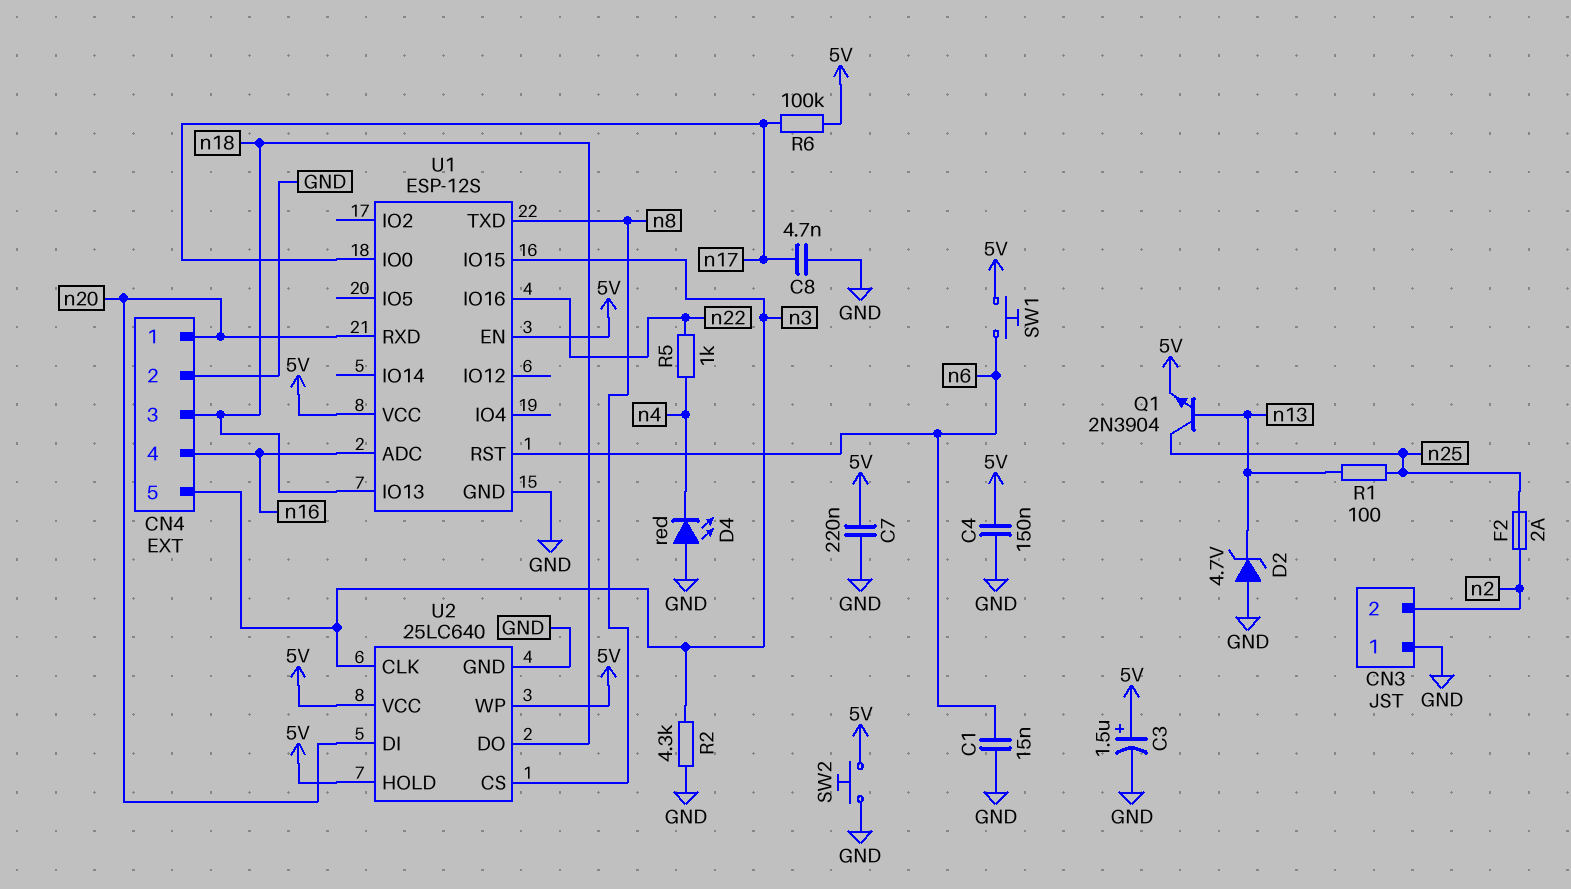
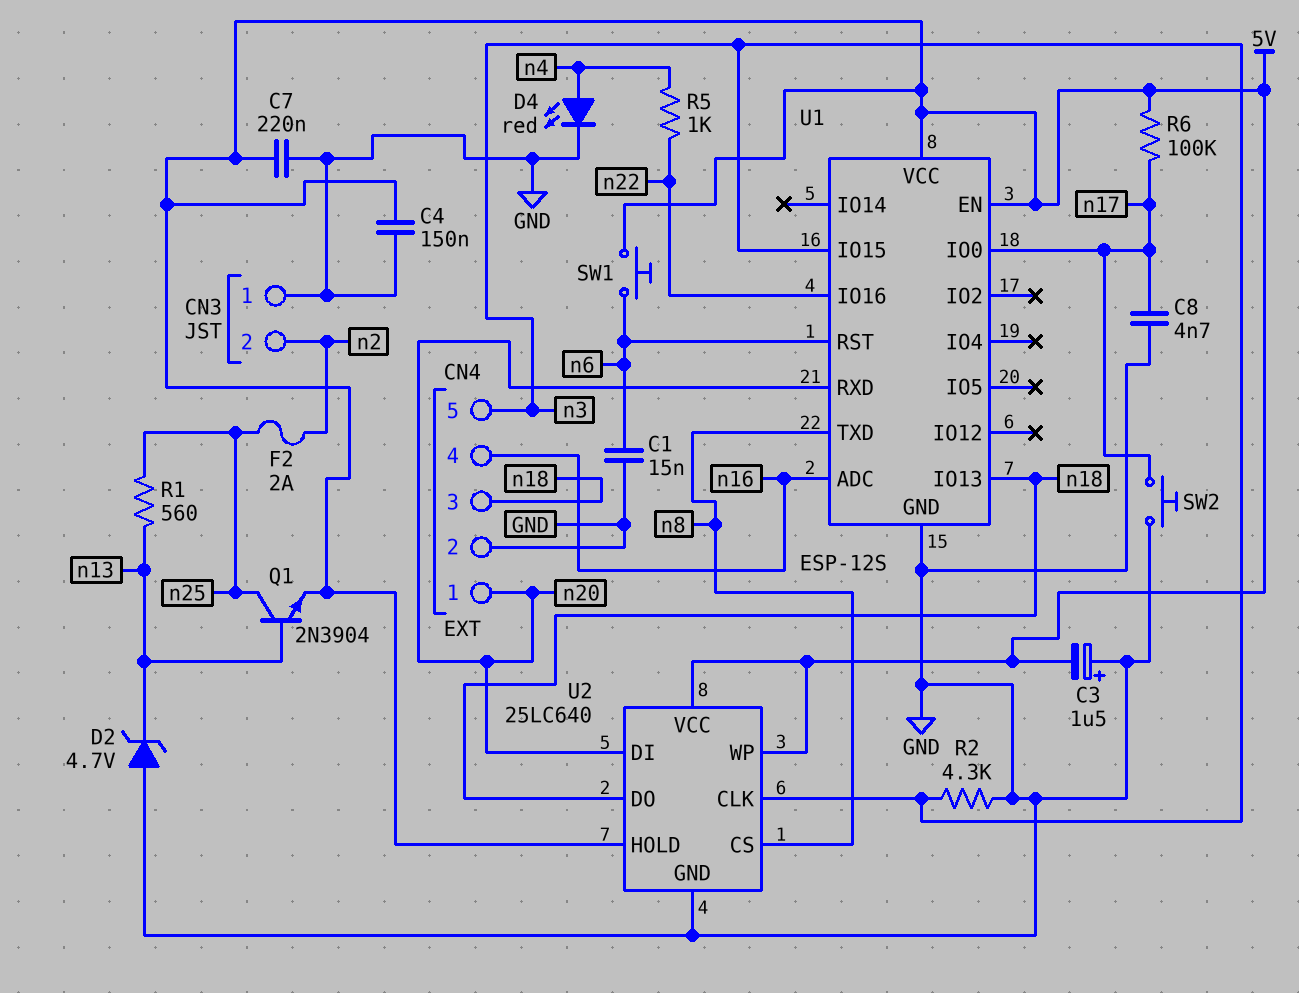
C3: 1.5uF (plus 5V, minus GND) -> 1.5uF (plus GND, minus 5V)
D4: LED red (A GND, K n4) -> LED red (A n4, K GND)
R1: 100 (n13, n25) -> 560 (n13, n25)
SW2: button (5V, GND) -> button (GND, n17)

